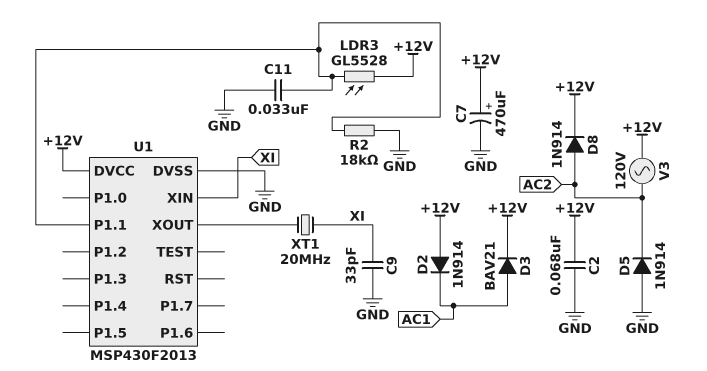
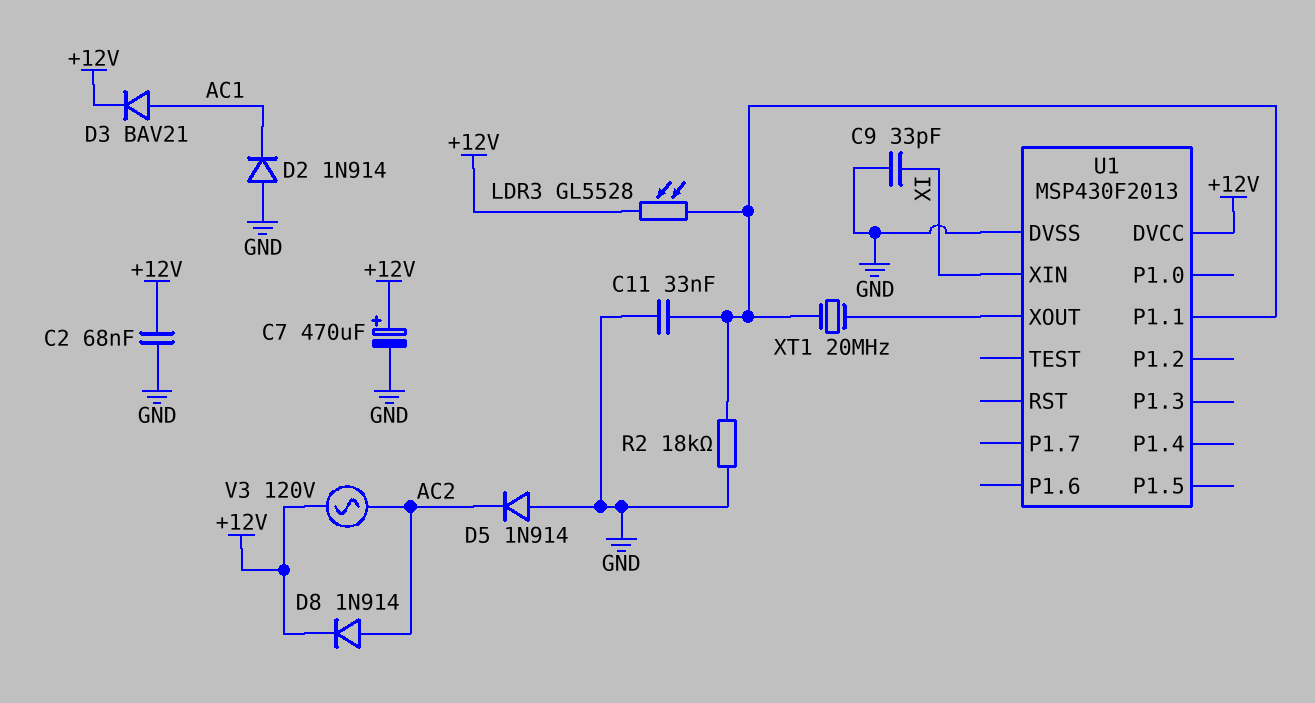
D2: diode 1N914 (A +12V, K AC1) -> diode 1N914 (A GND, K AC1)
XT1: 20MHz (U1/XOUT, XI) -> 20MHz (U1/P1.1, U1/XOUT)

